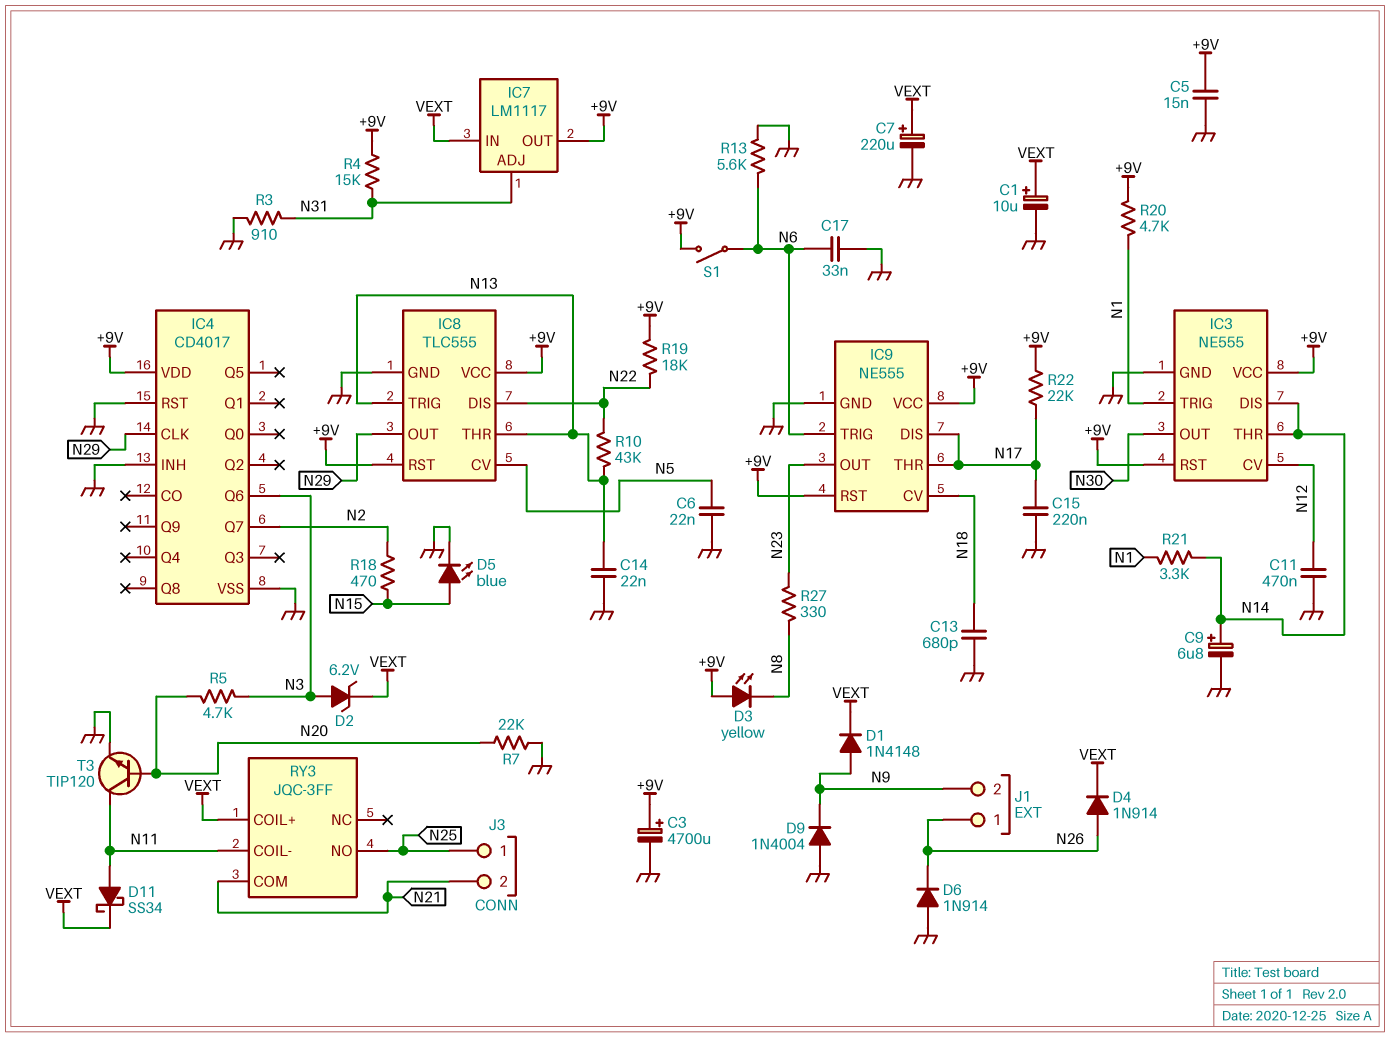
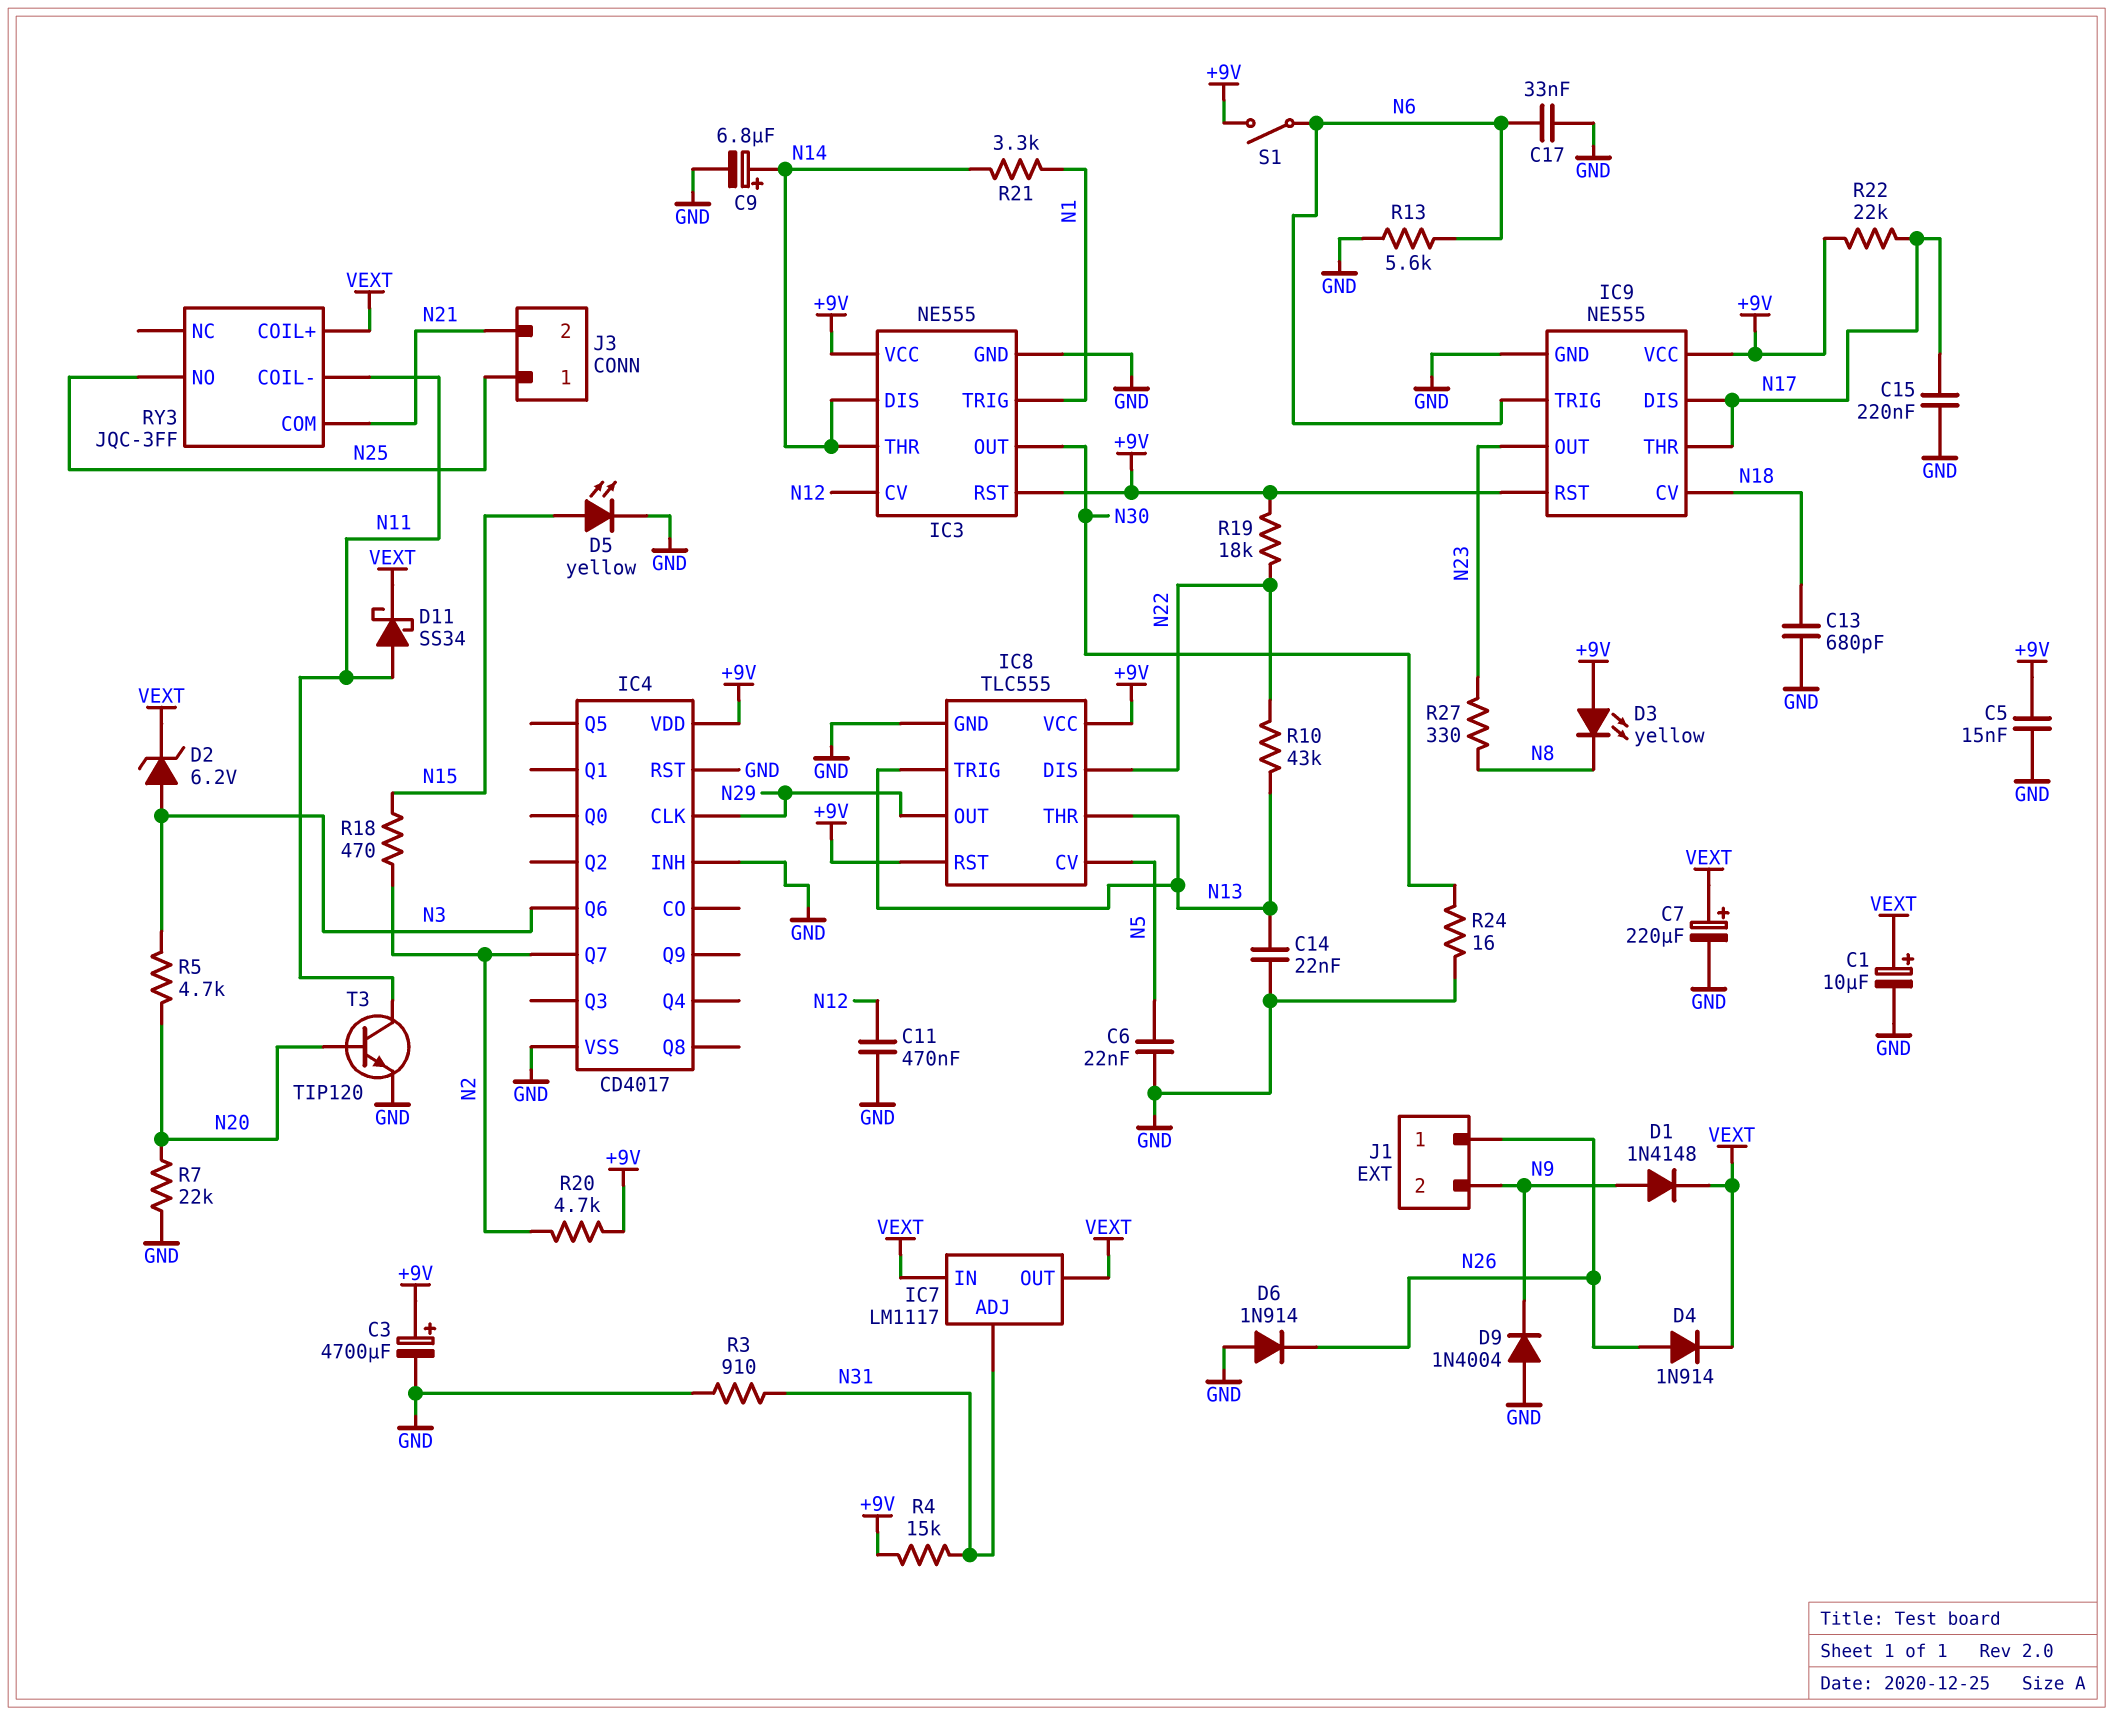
D5: LED blue (A N15, K GND) -> LED yellow (A N15, K GND)
IC7 pin OUT: +9V -> VEXT
R20: 4.7k (+9V, N1) -> 4.7k (+9V, N2)
R24: none -> 16 (GND, N30)

